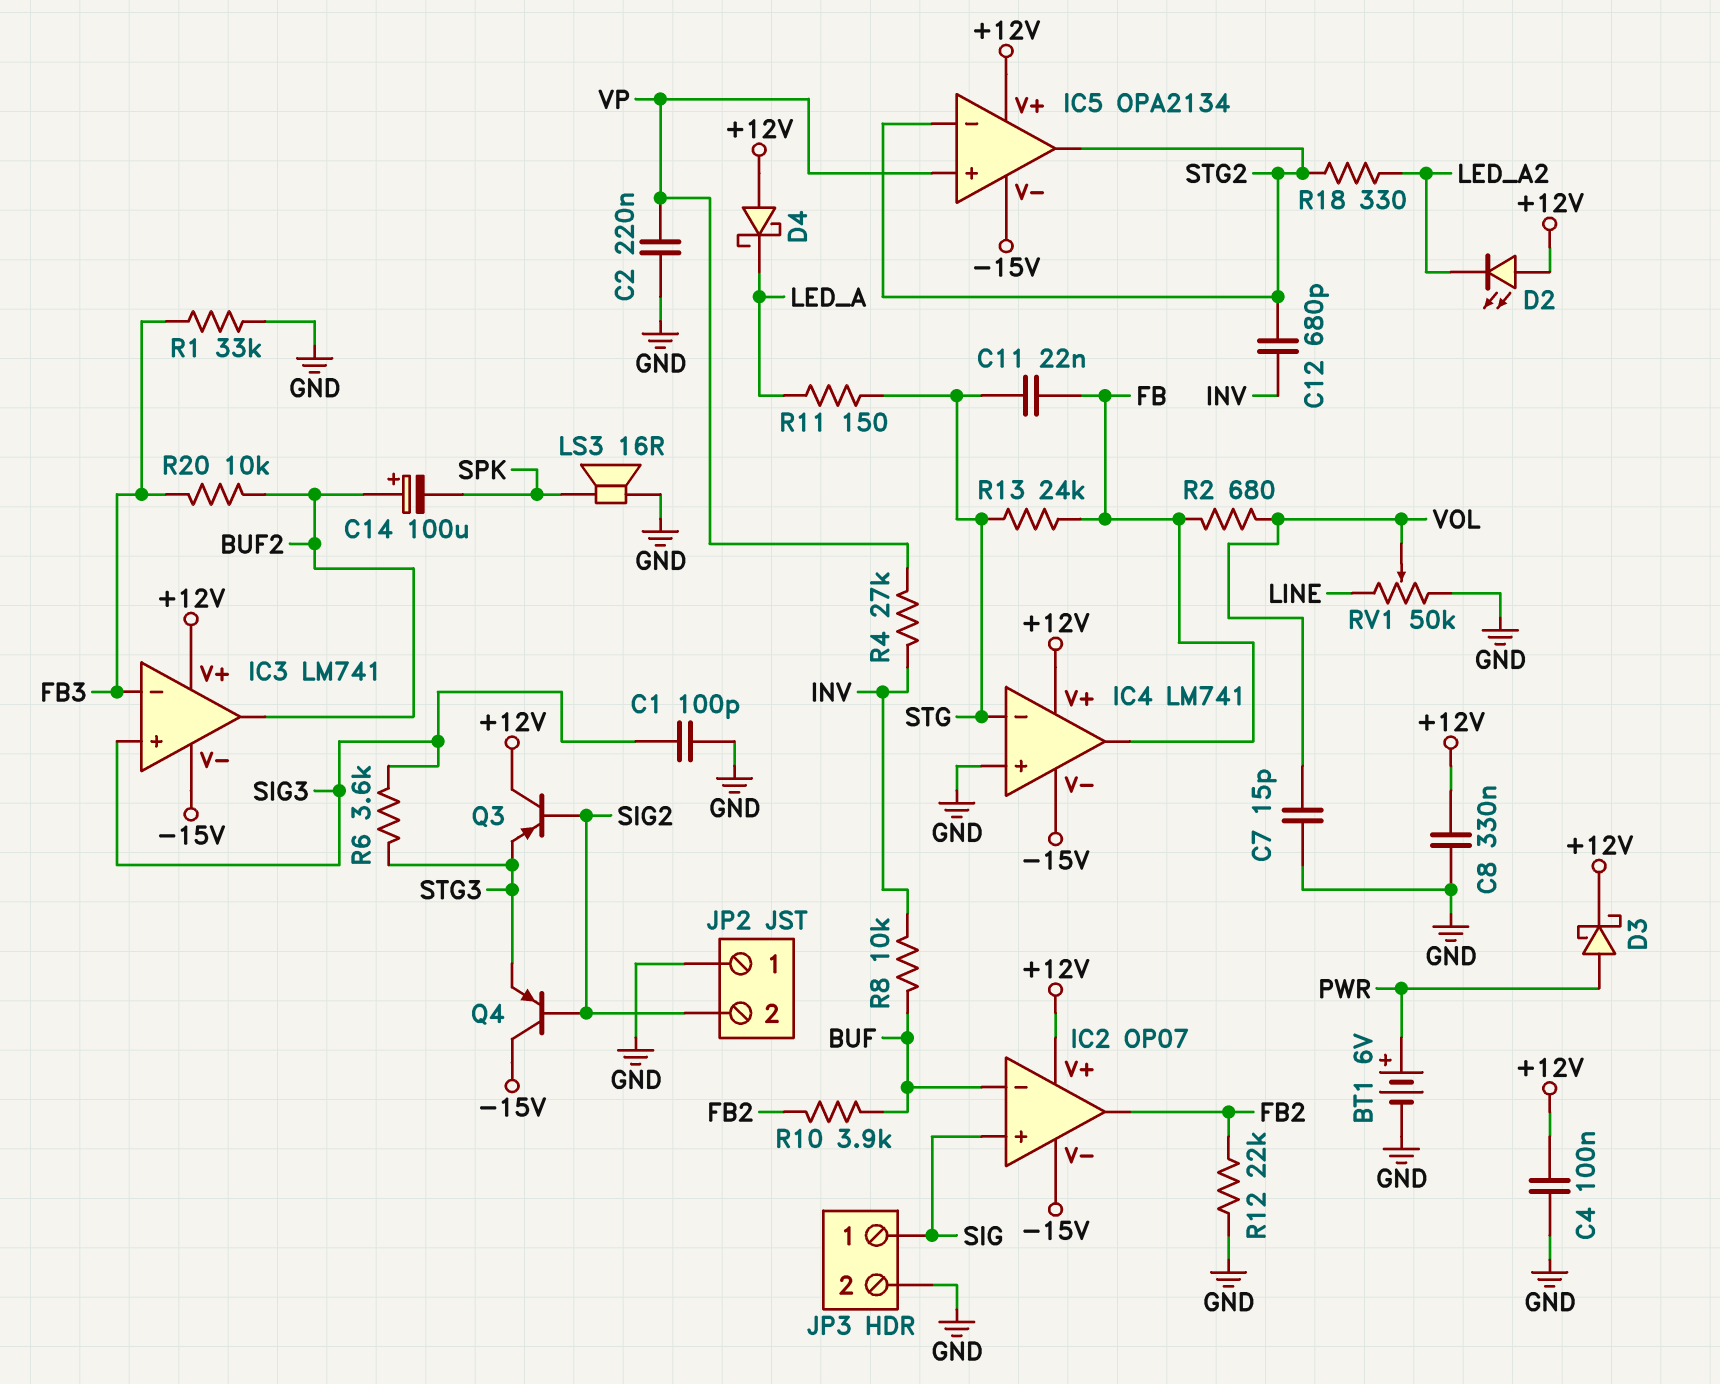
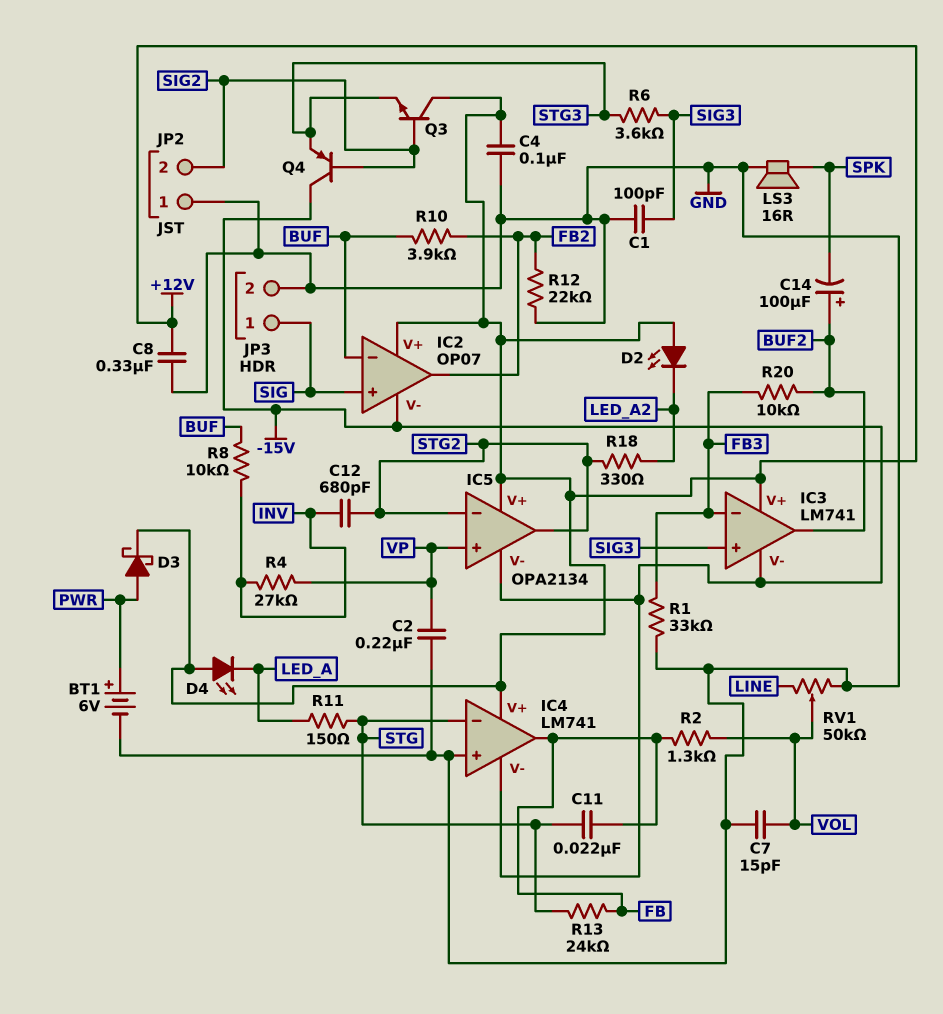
D4: schottky (A +12V, K LED_A) -> LED (A +12V, K LED_A)
Q3: PNP (B SIG2, C +12V, E STG3) -> NPN (B SIG2, C +12V, E STG3)
R2: 680 (FB, VOL) -> 1.3k (FB, VOL)

